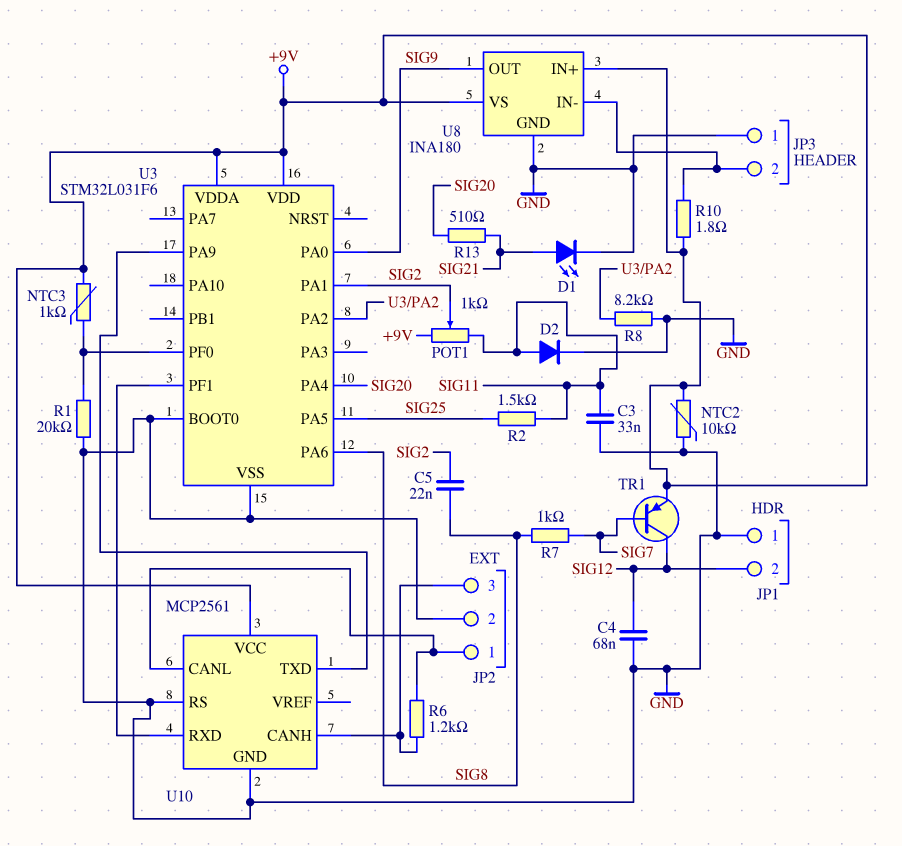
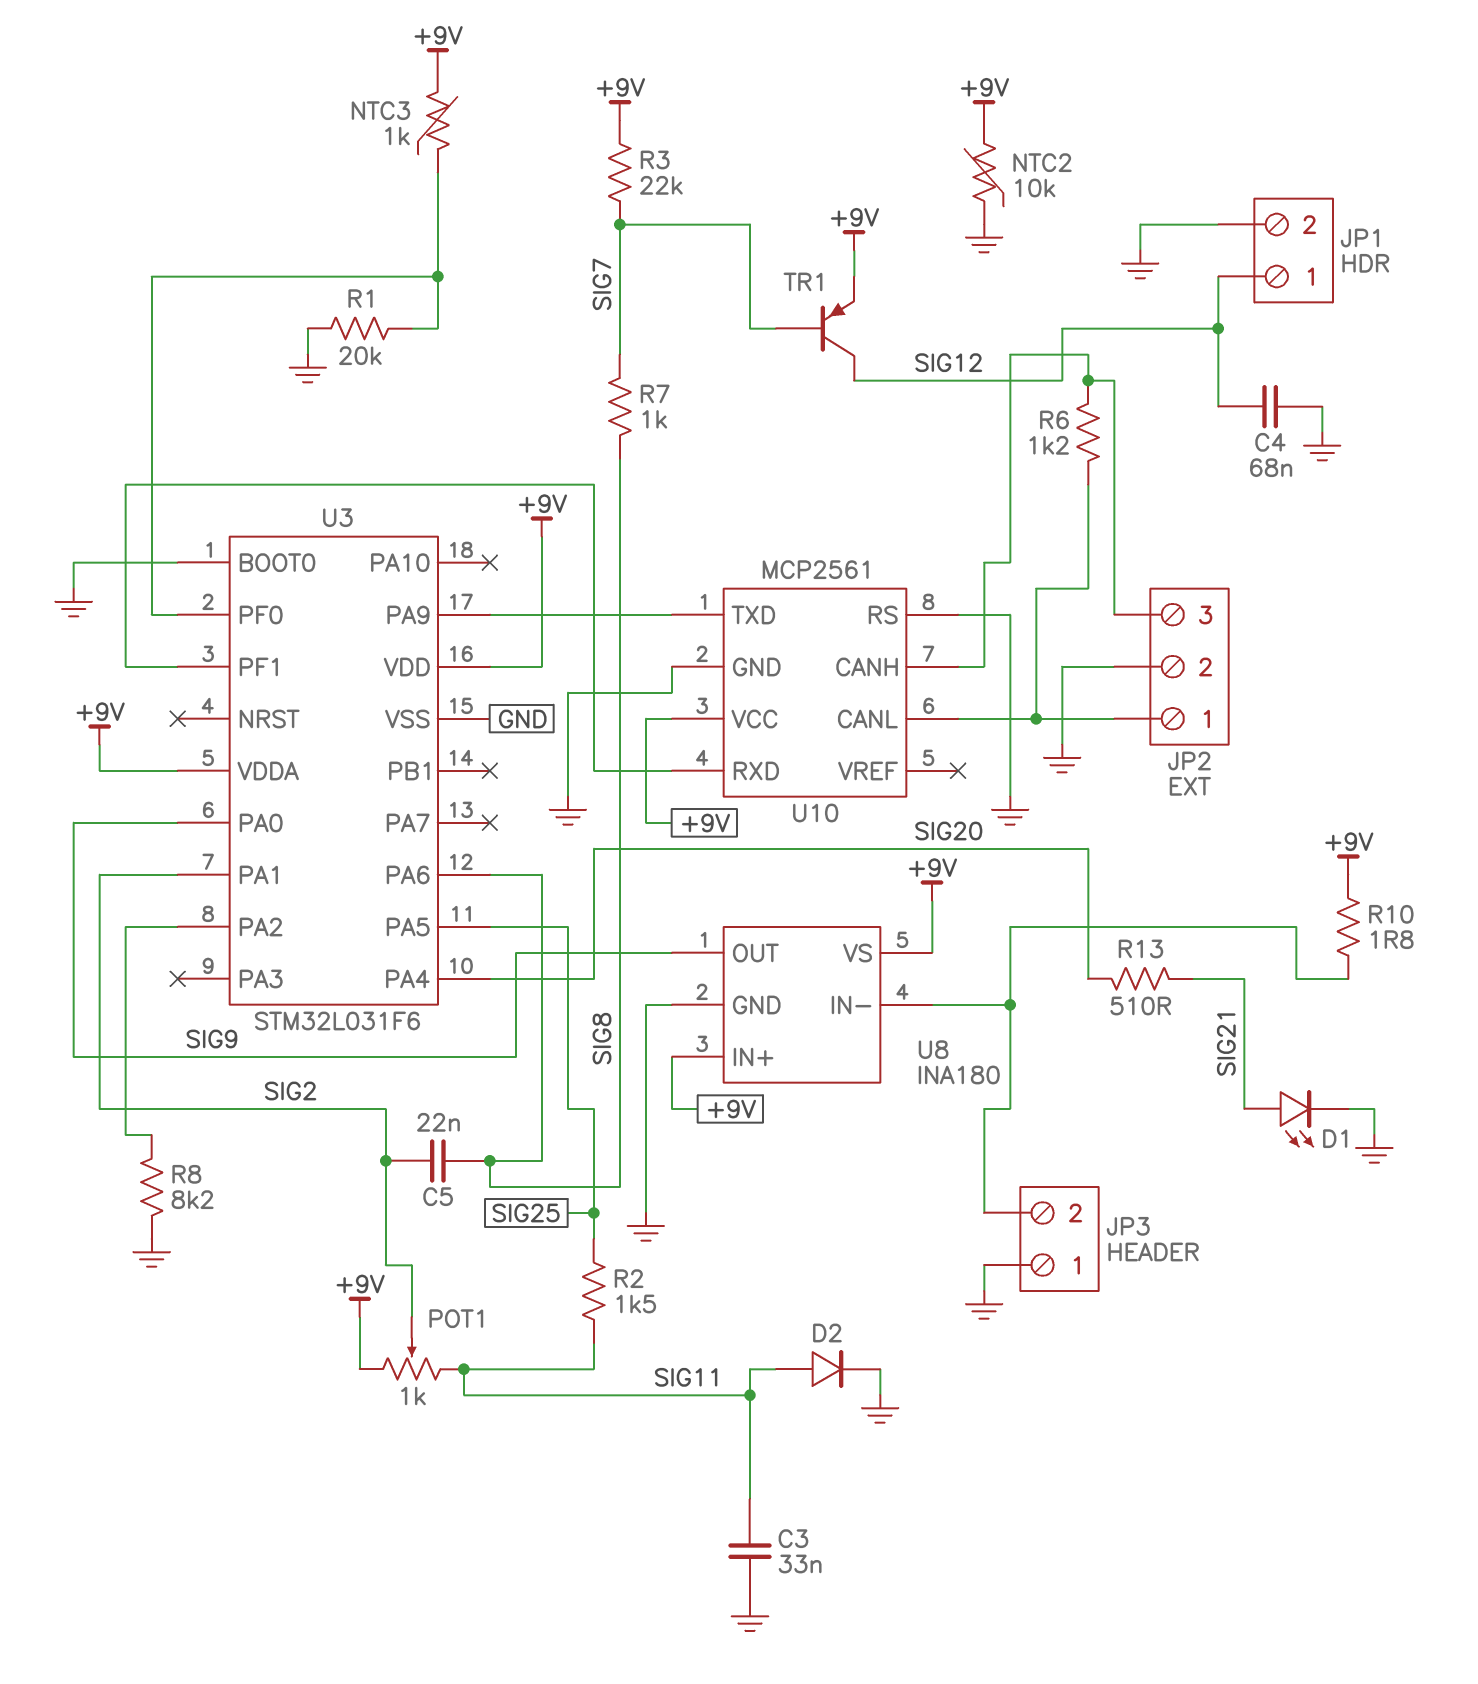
JP1 pin 1: GND -> SIG12
JP1 pin 2: SIG12 -> GND
R3: none -> 22k (+9V, SIG7)

